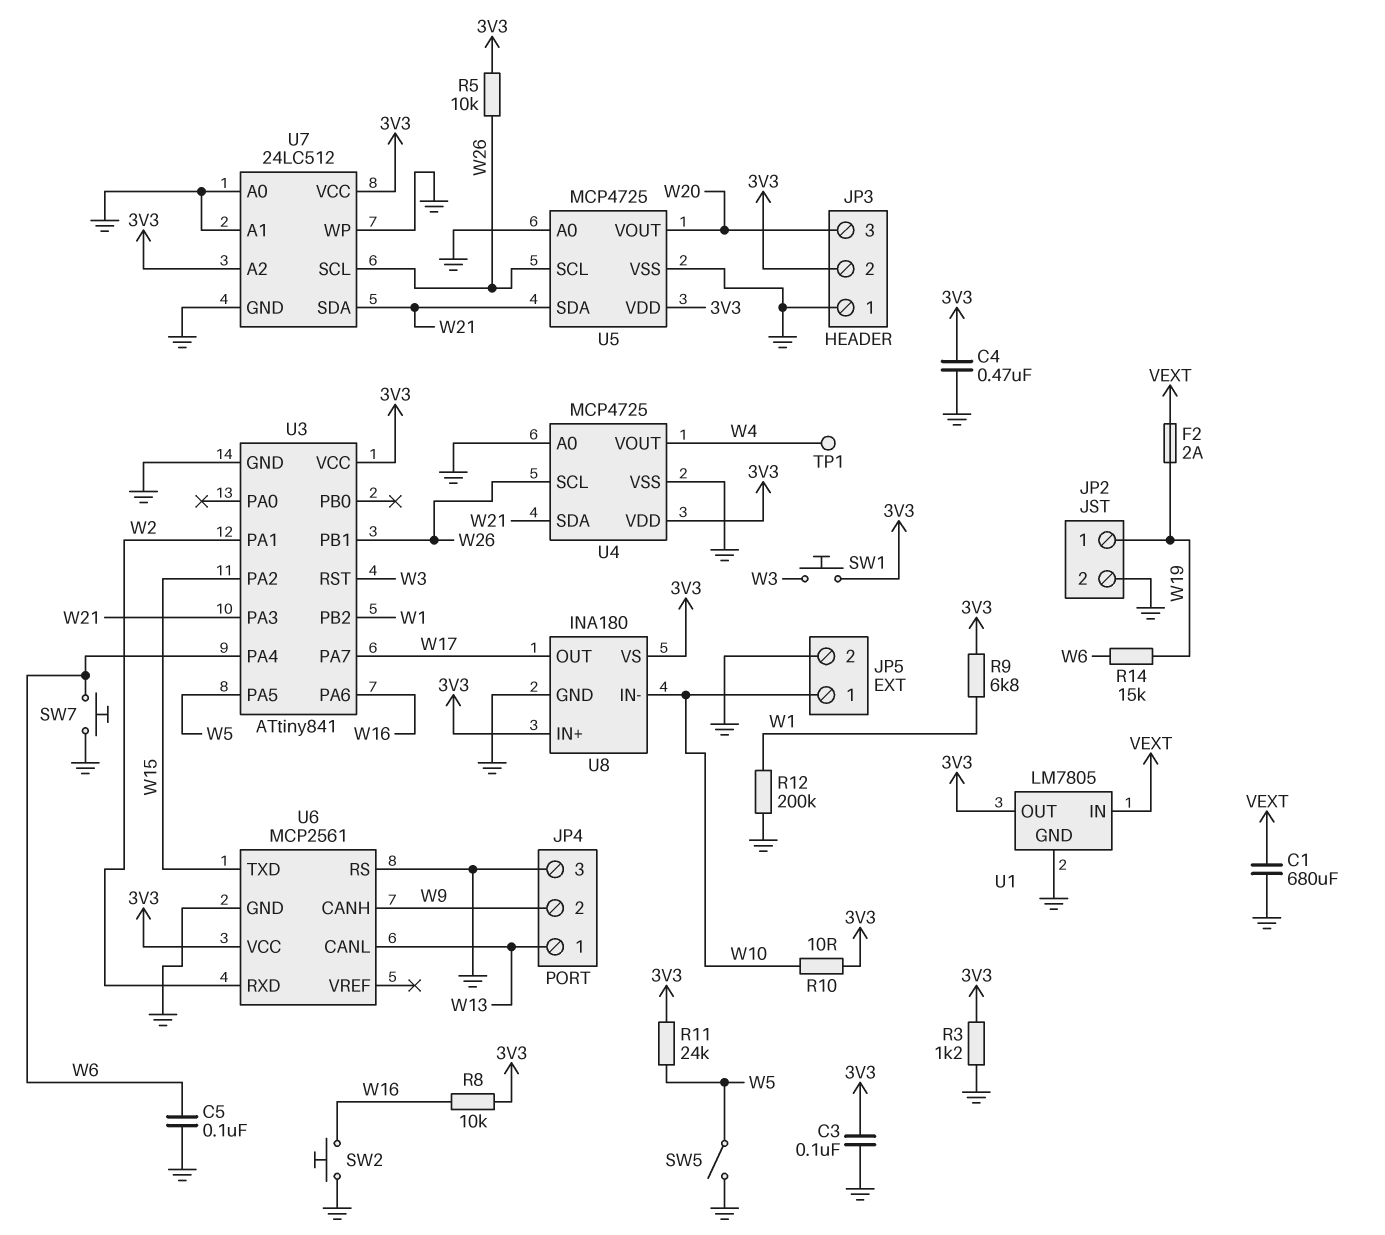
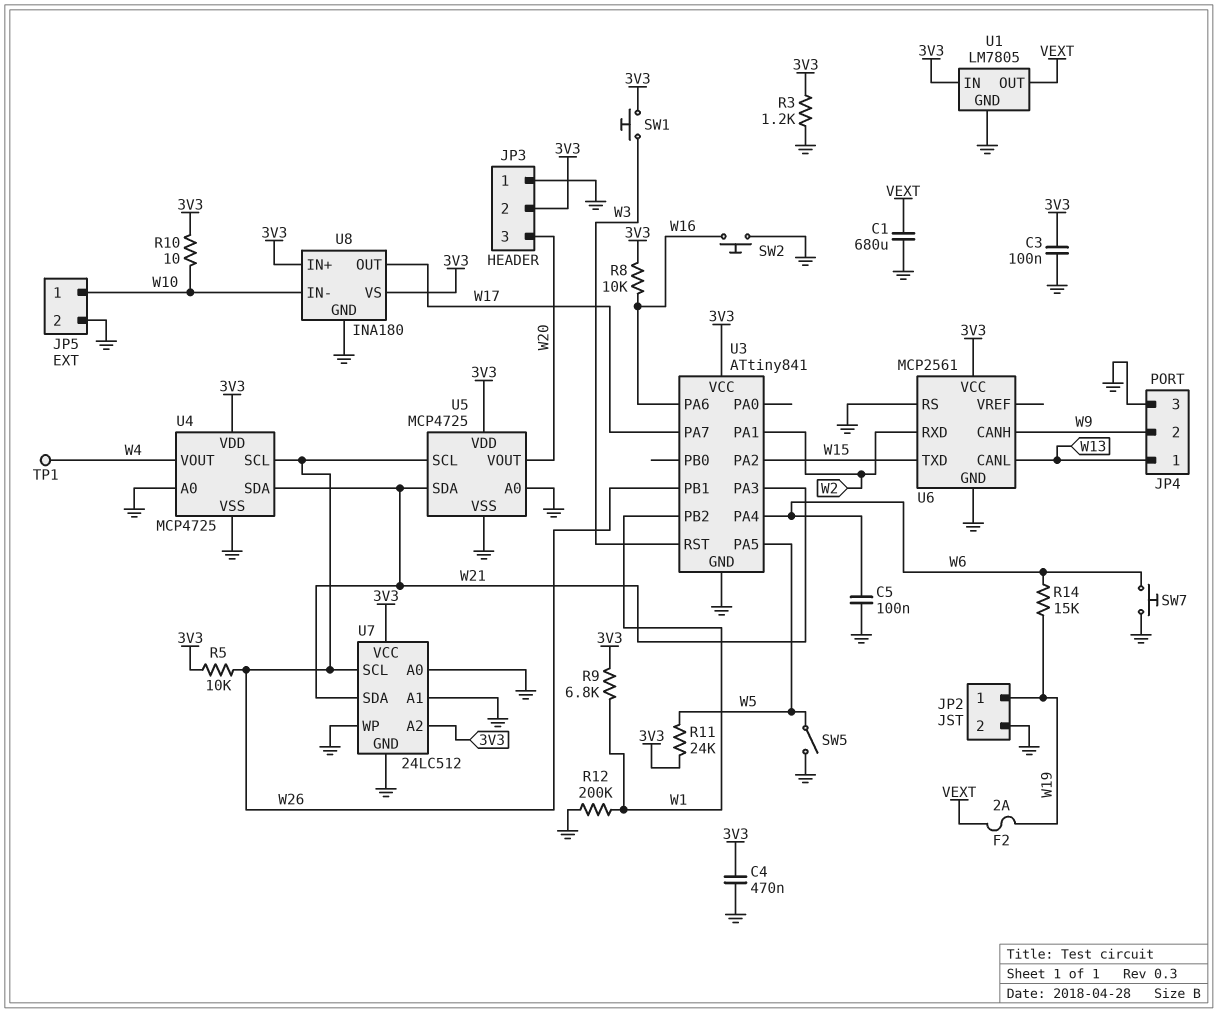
U1 pin IN: VEXT -> 3V3
U1 pin OUT: 3V3 -> VEXT

